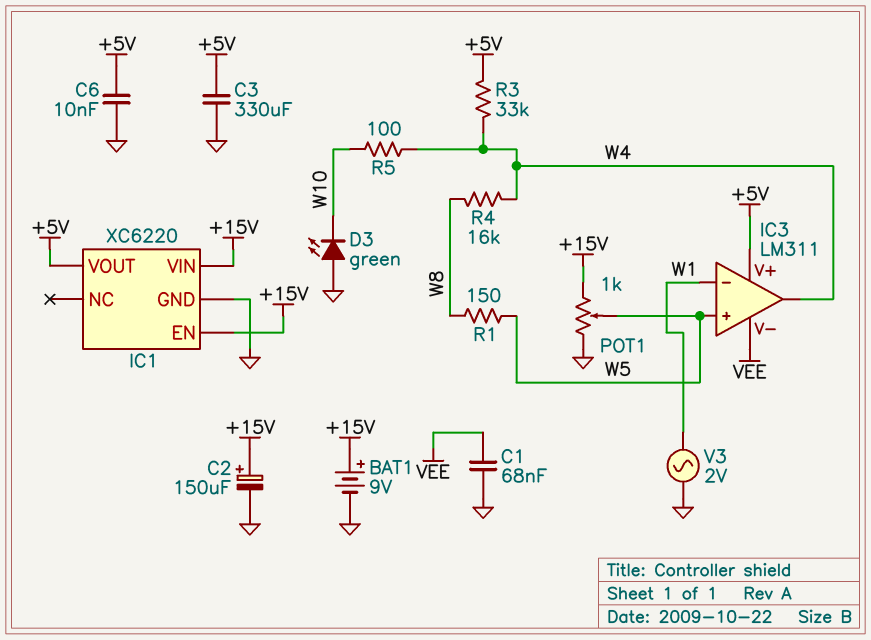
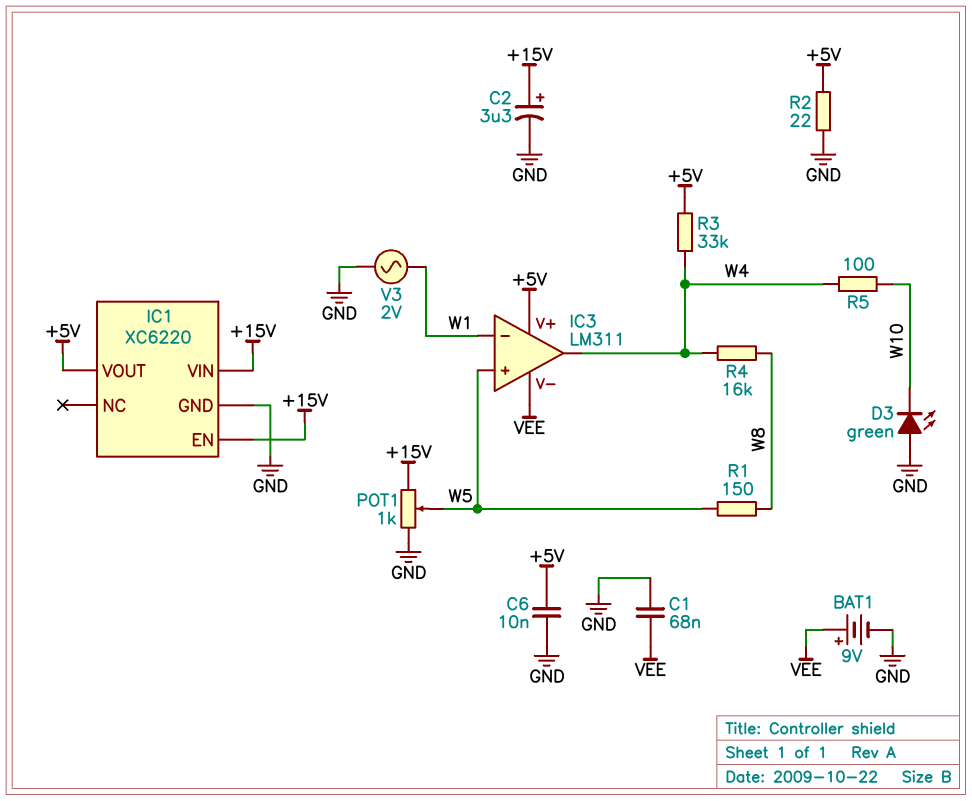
BAT1: 9V (plus +15V, minus GND) -> 9V (plus VEE, minus GND)
C2: 150uF (plus +15V, minus GND) -> 3.3uF (plus +15V, minus GND)
C3: 330uF (+5V, GND) -> none
R2: none -> 22 (+5V, GND)

